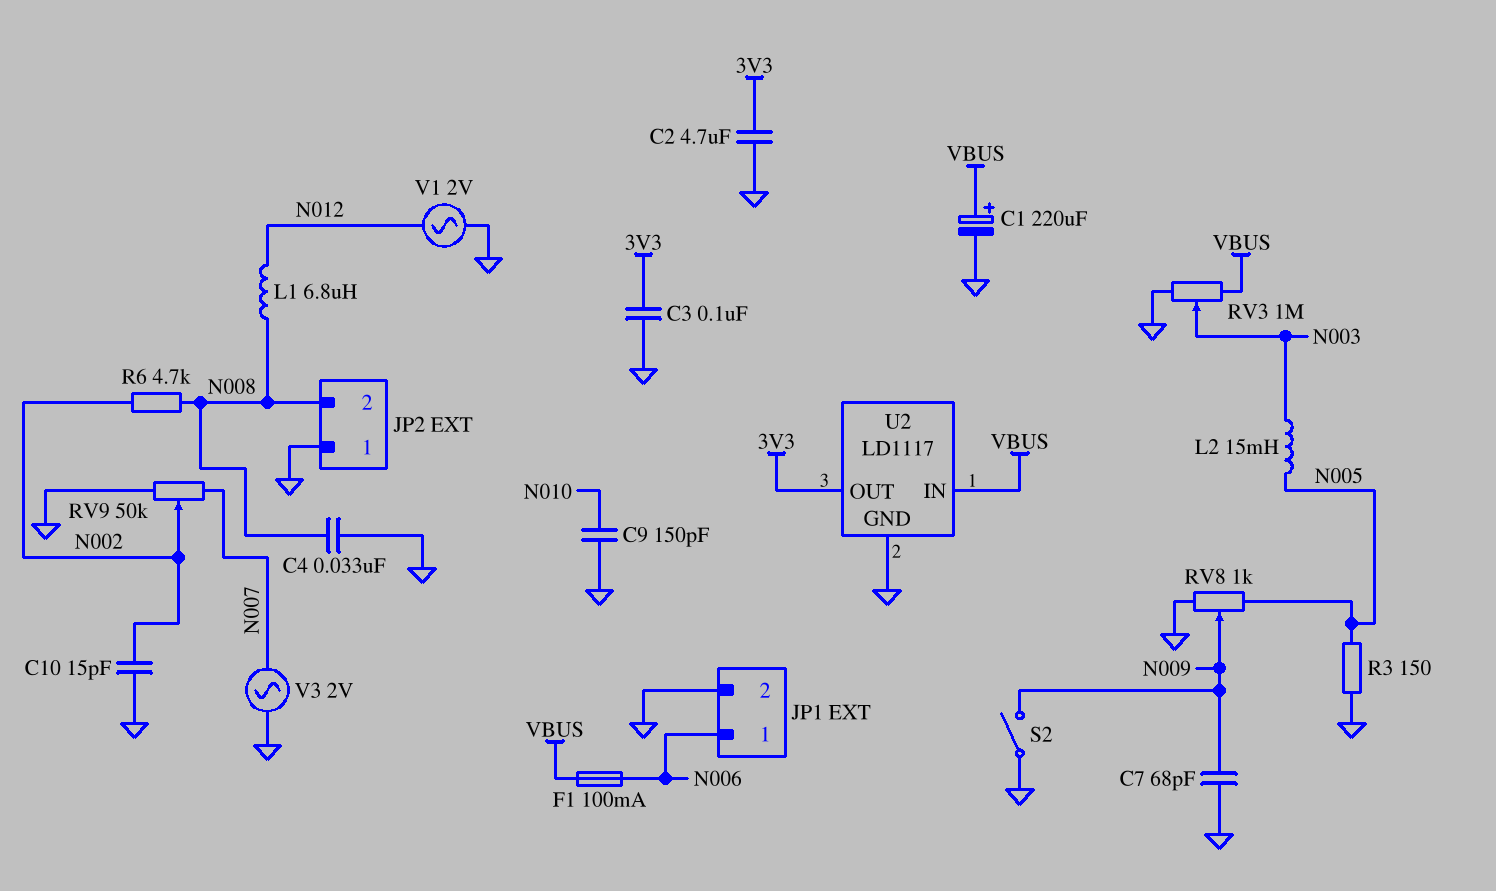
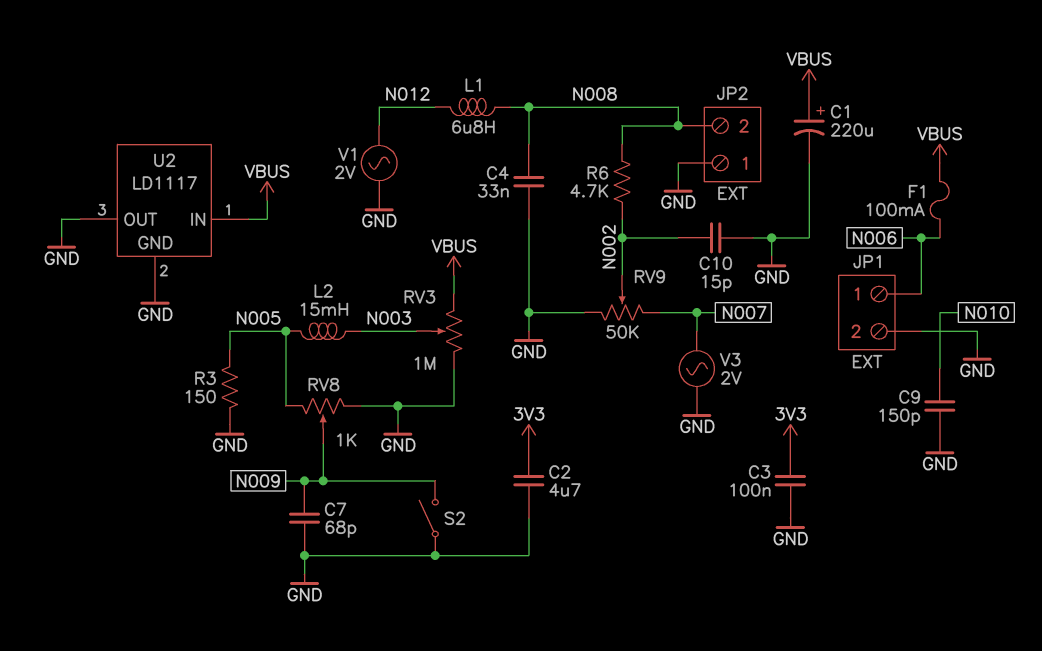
U2 pin OUT: 3V3 -> GND

